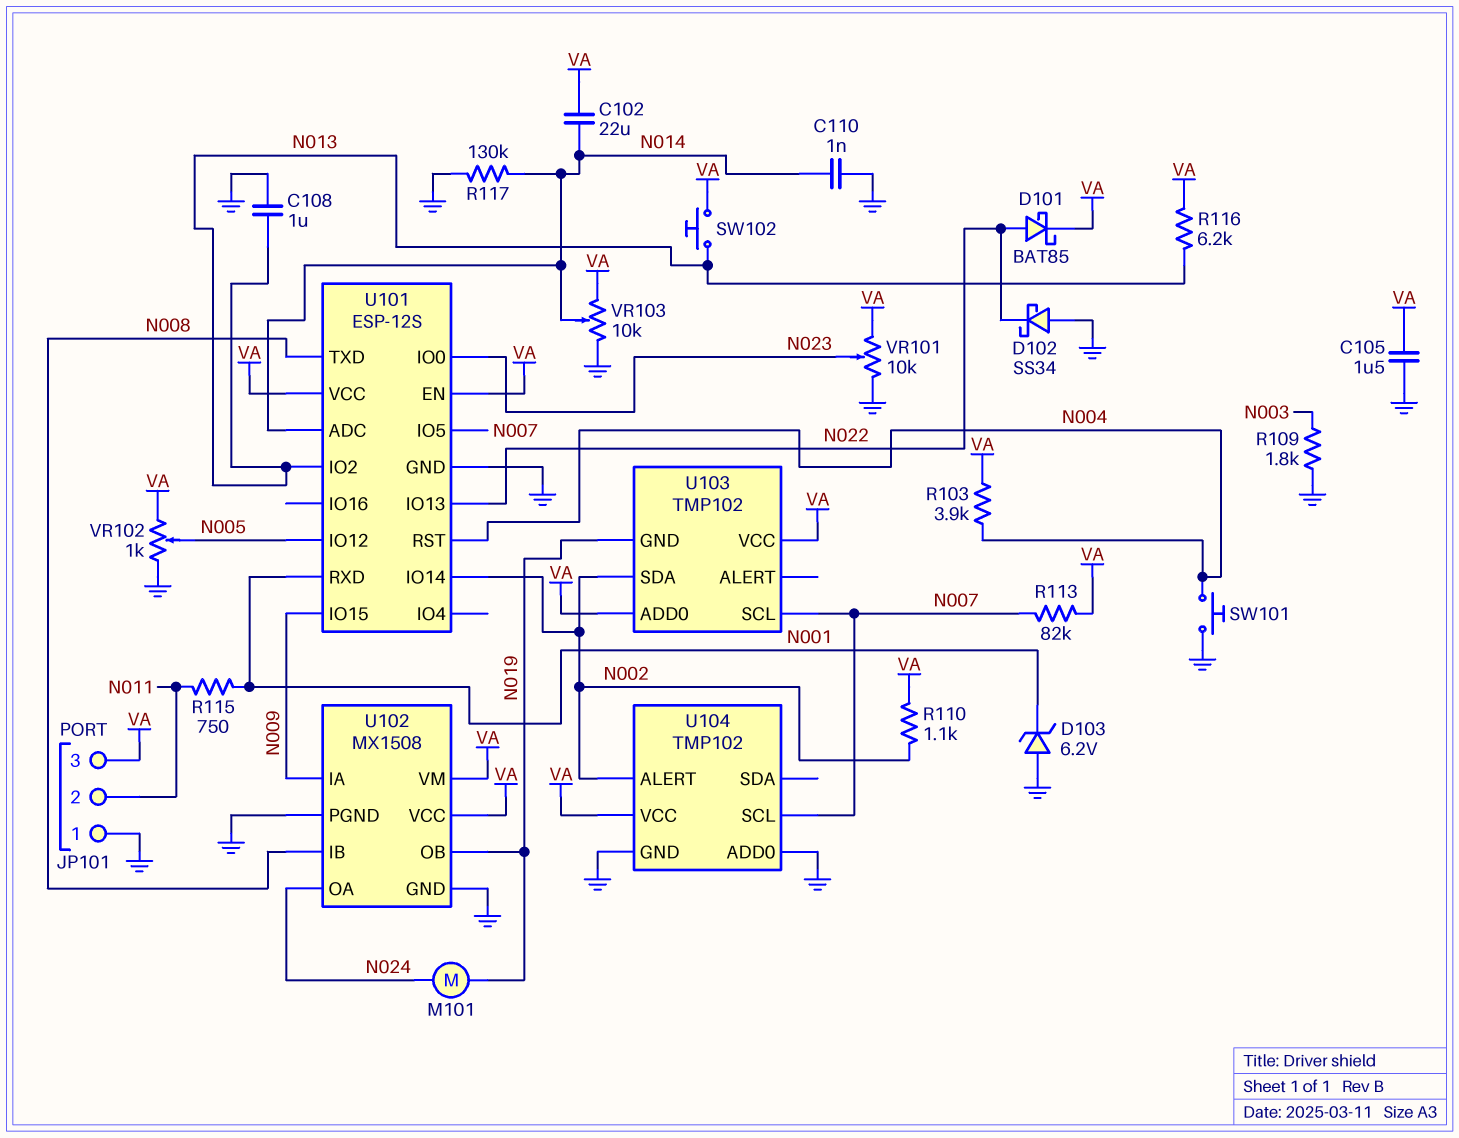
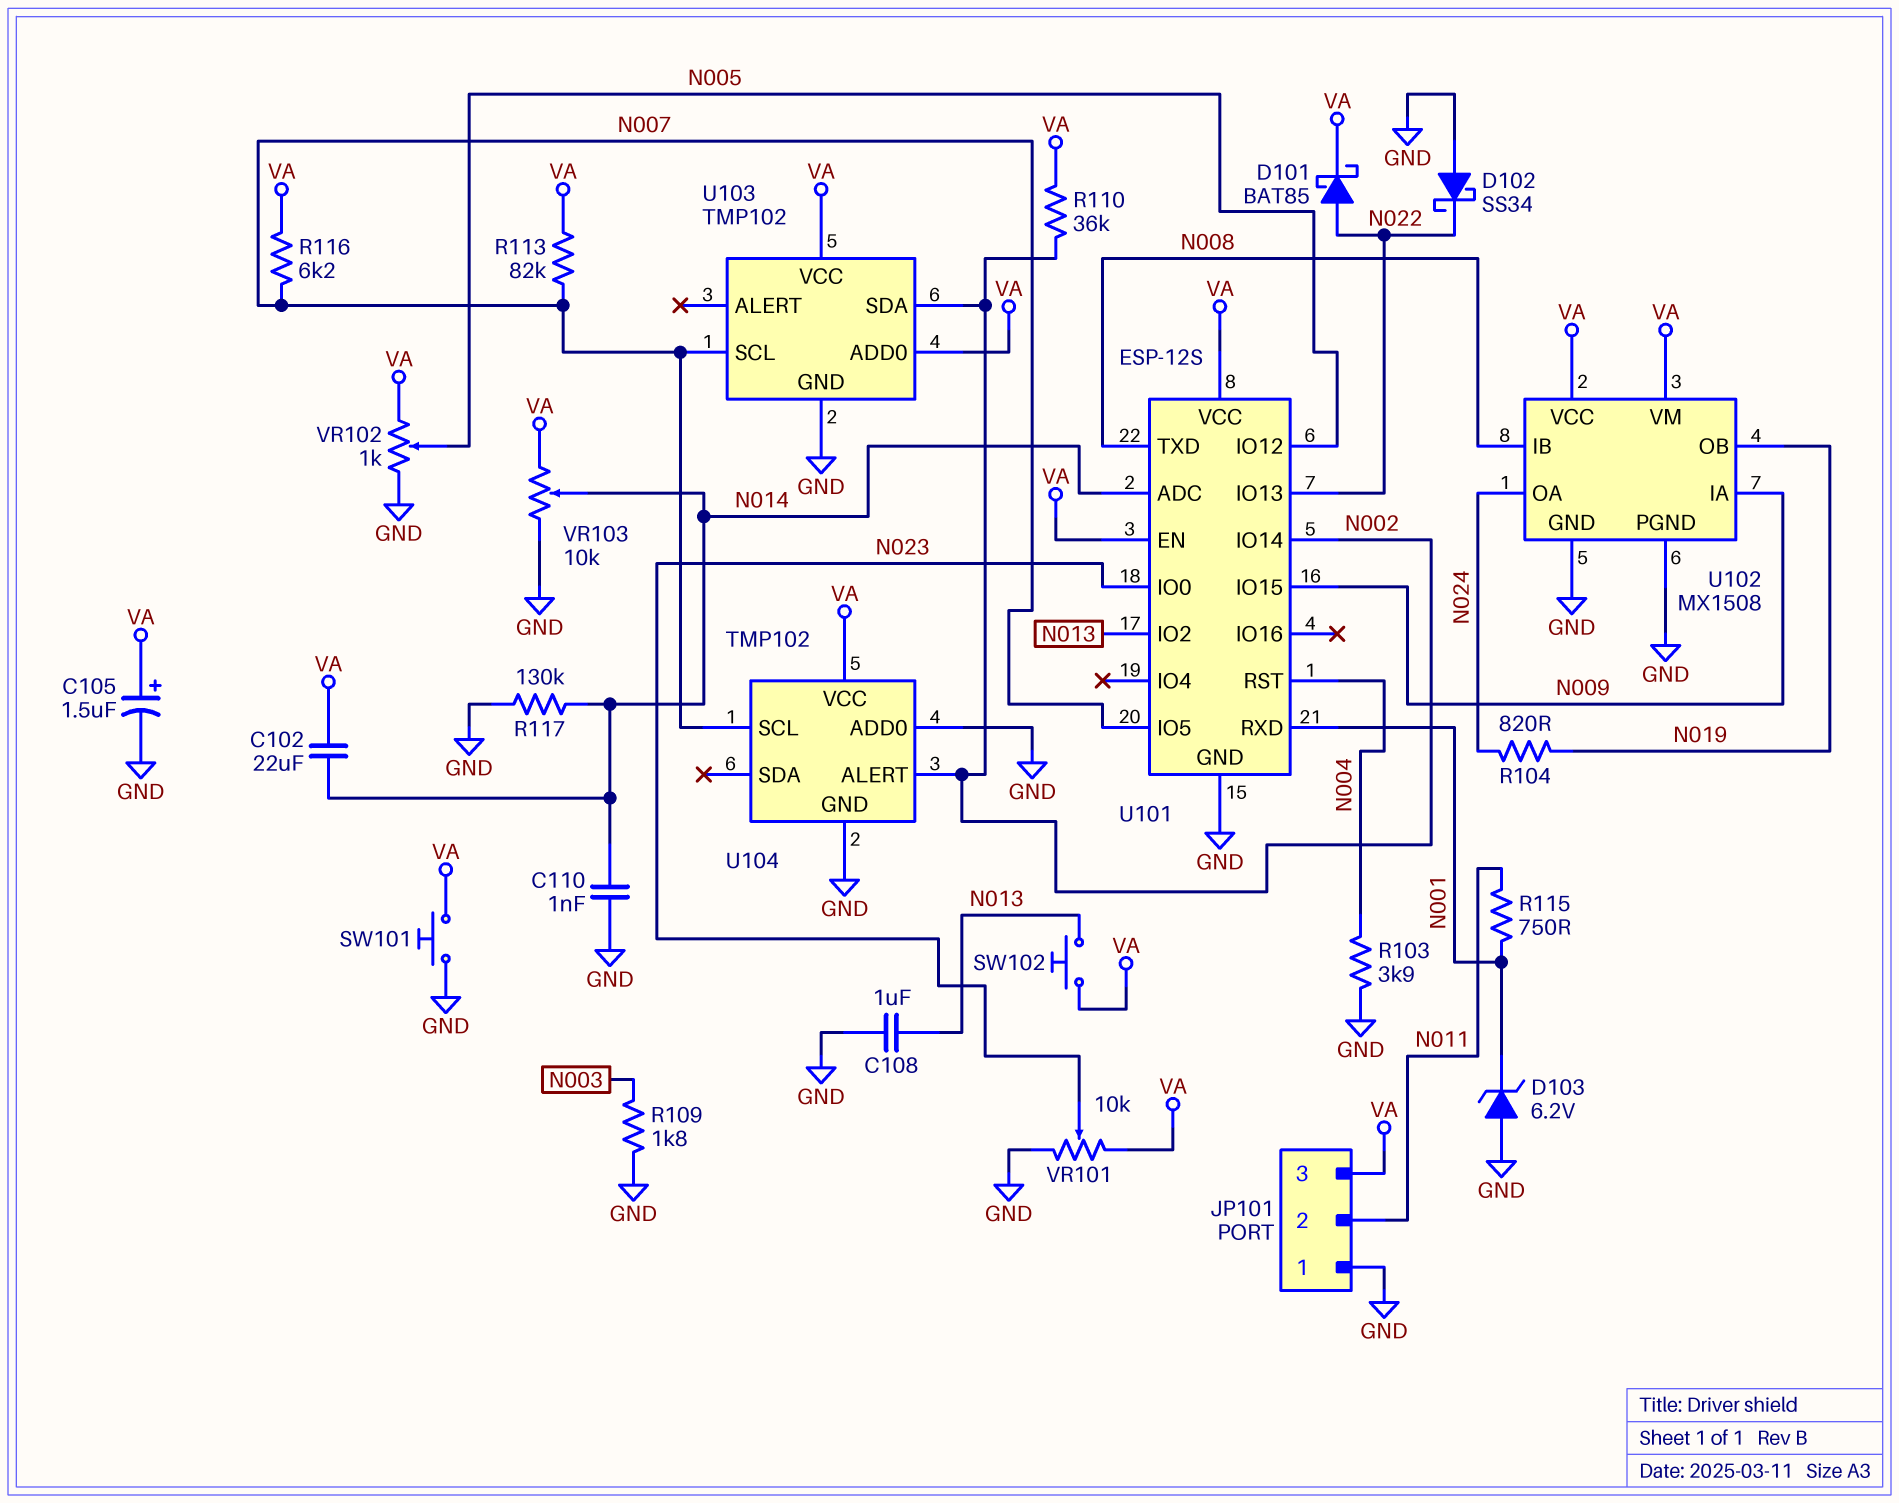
C105: 1.5uF (GND, VA) -> 1.5uF (plus VA, minus GND)
M101: motor (N019, N024) -> none
R103: 3.9k (N004, VA) -> 3.9k (GND, N004)
R104: none -> 820 (N019, N024)
R110: 1.1k (N002, VA) -> 36k (N002, VA)
R116: 6.2k (N013, VA) -> 6.2k (N007, VA)
SW101: button (GND, N004) -> button (GND, VA)
U103 pin GND: N019 -> GND

